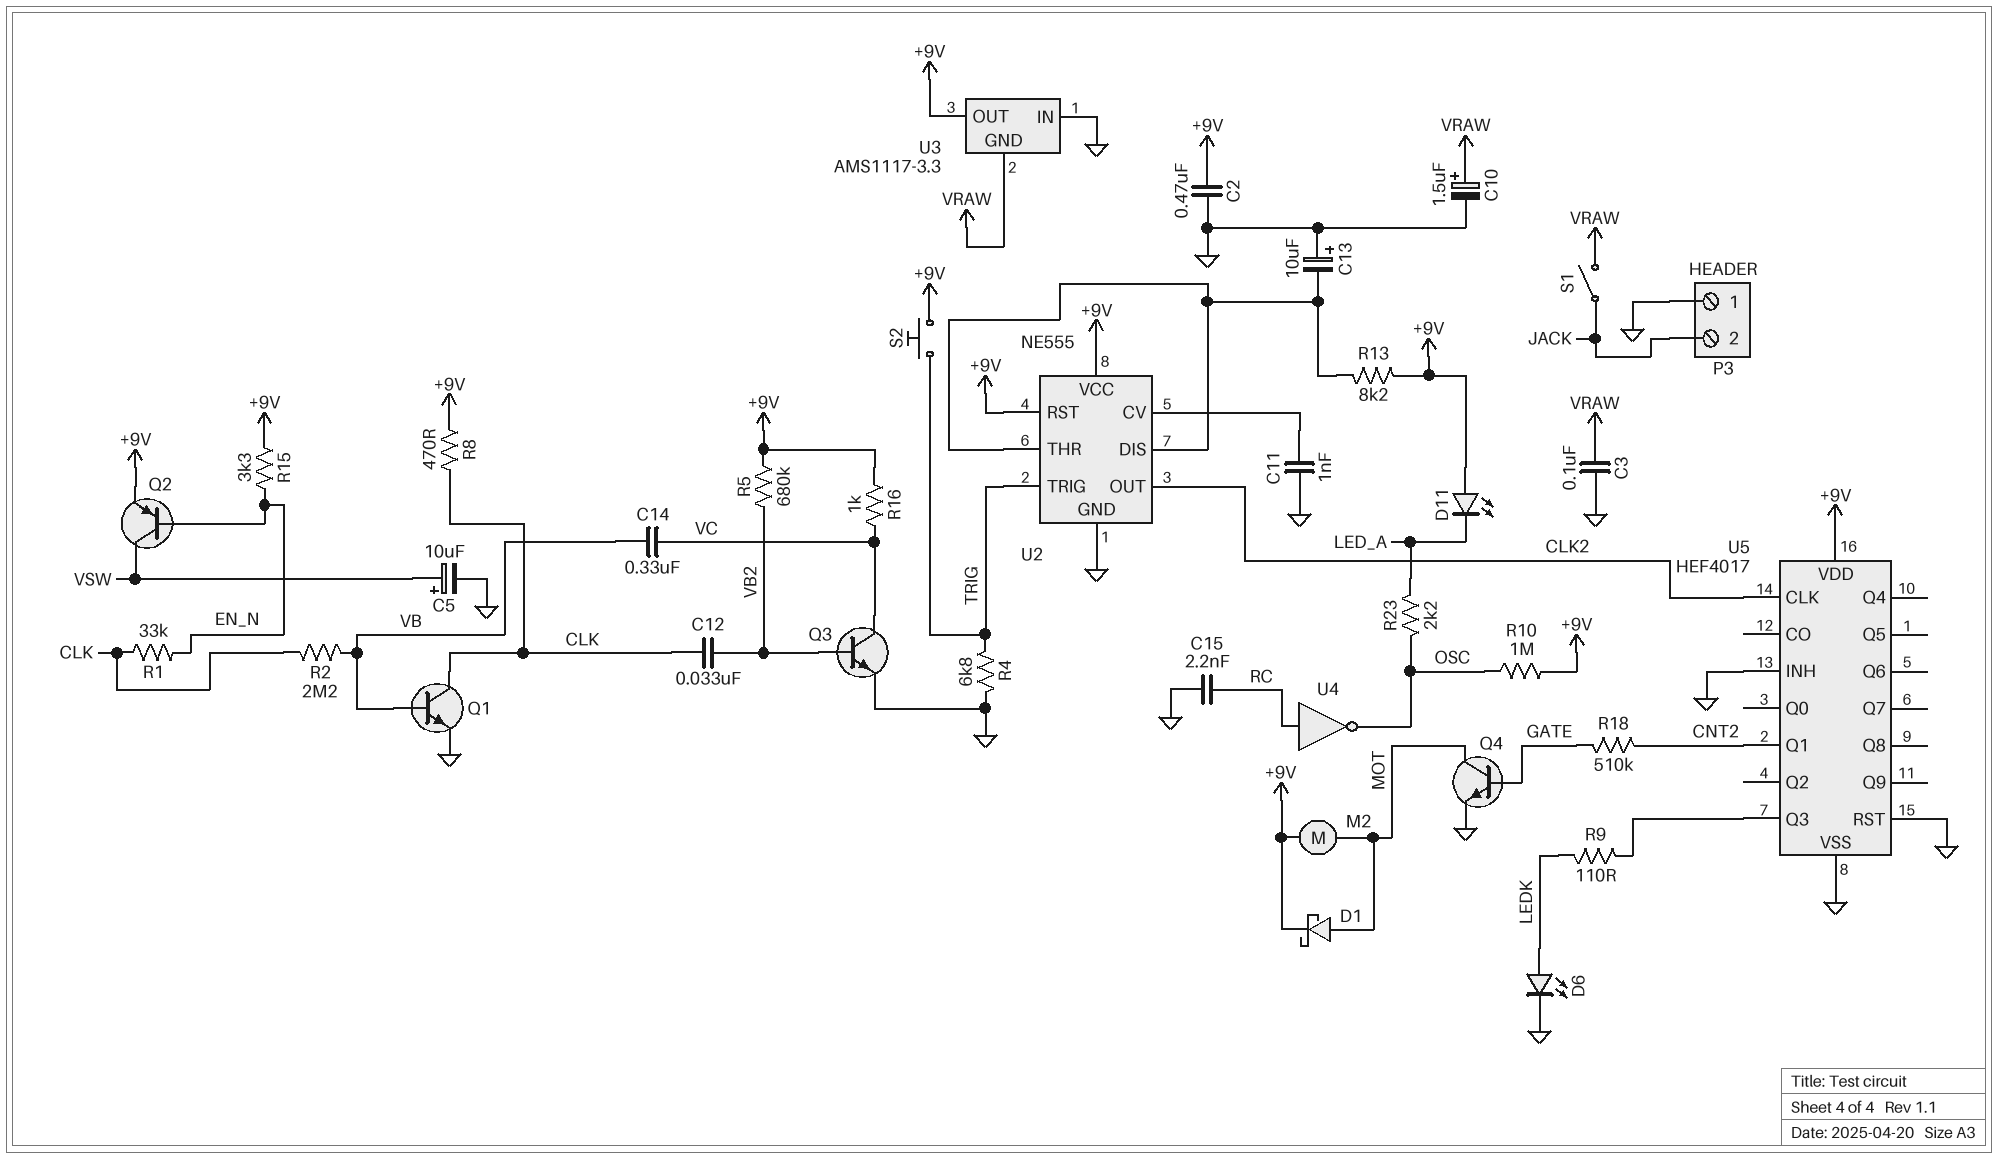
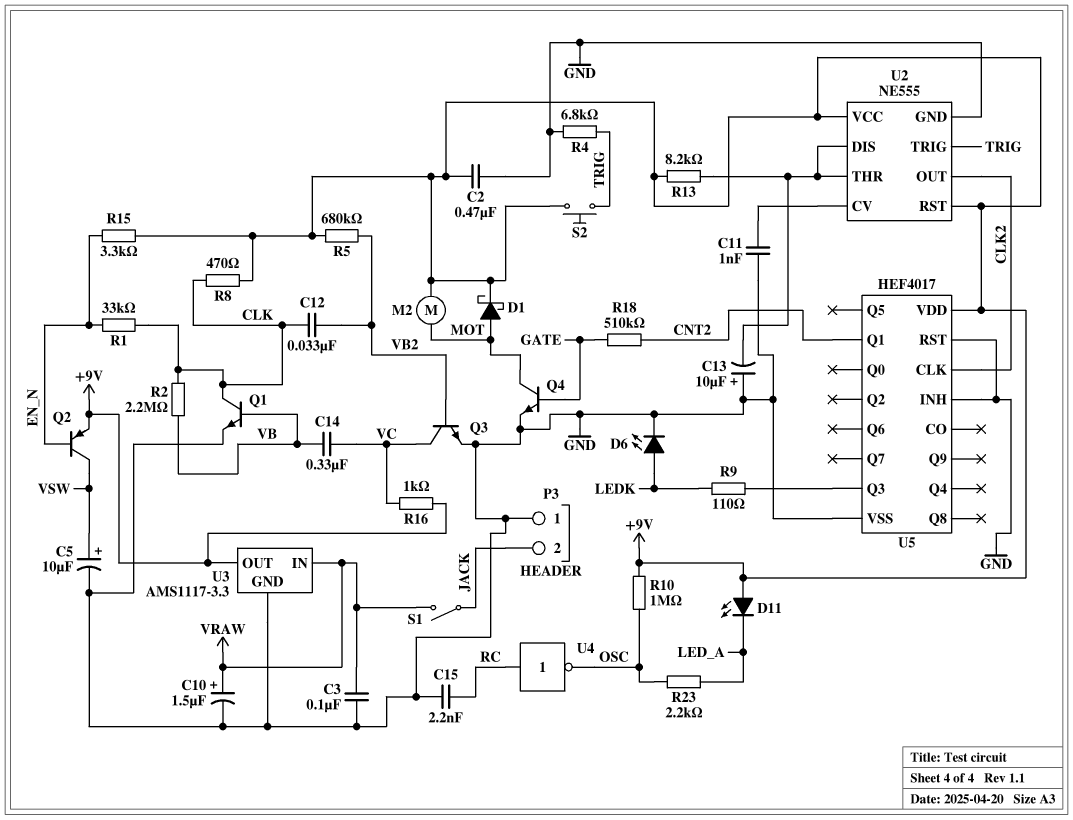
U3 pin GND: VRAW -> GND
U3 pin IN: GND -> VRAW

